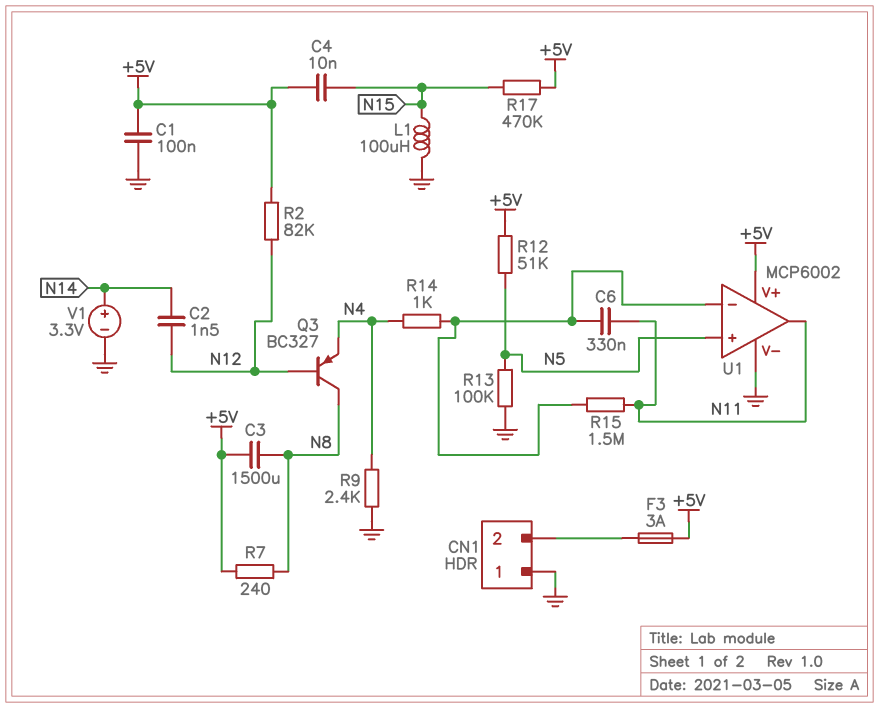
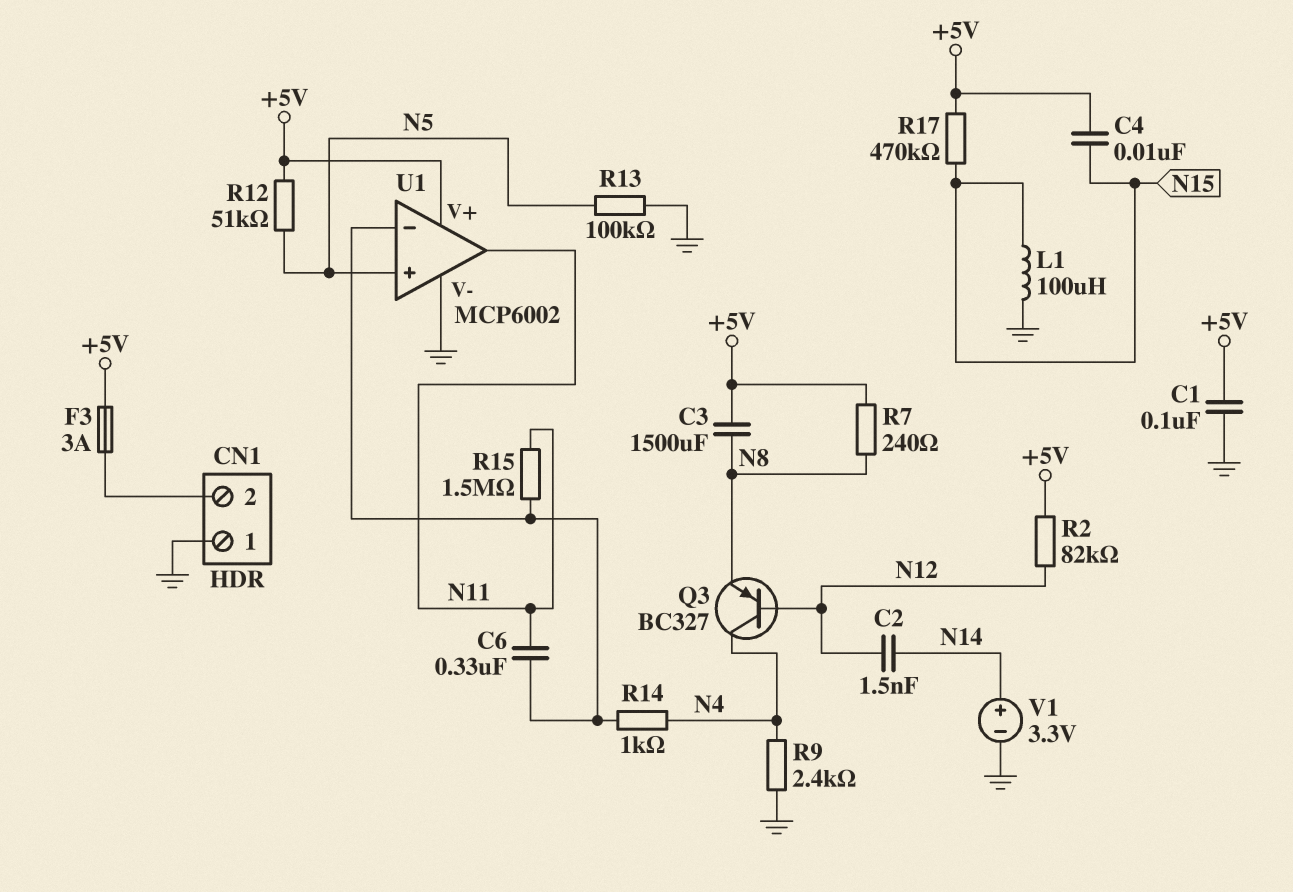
Q3: PNP BC327 (B N12, C N8, E N4) -> PNP BC327 (B N12, C N4, E N8)

